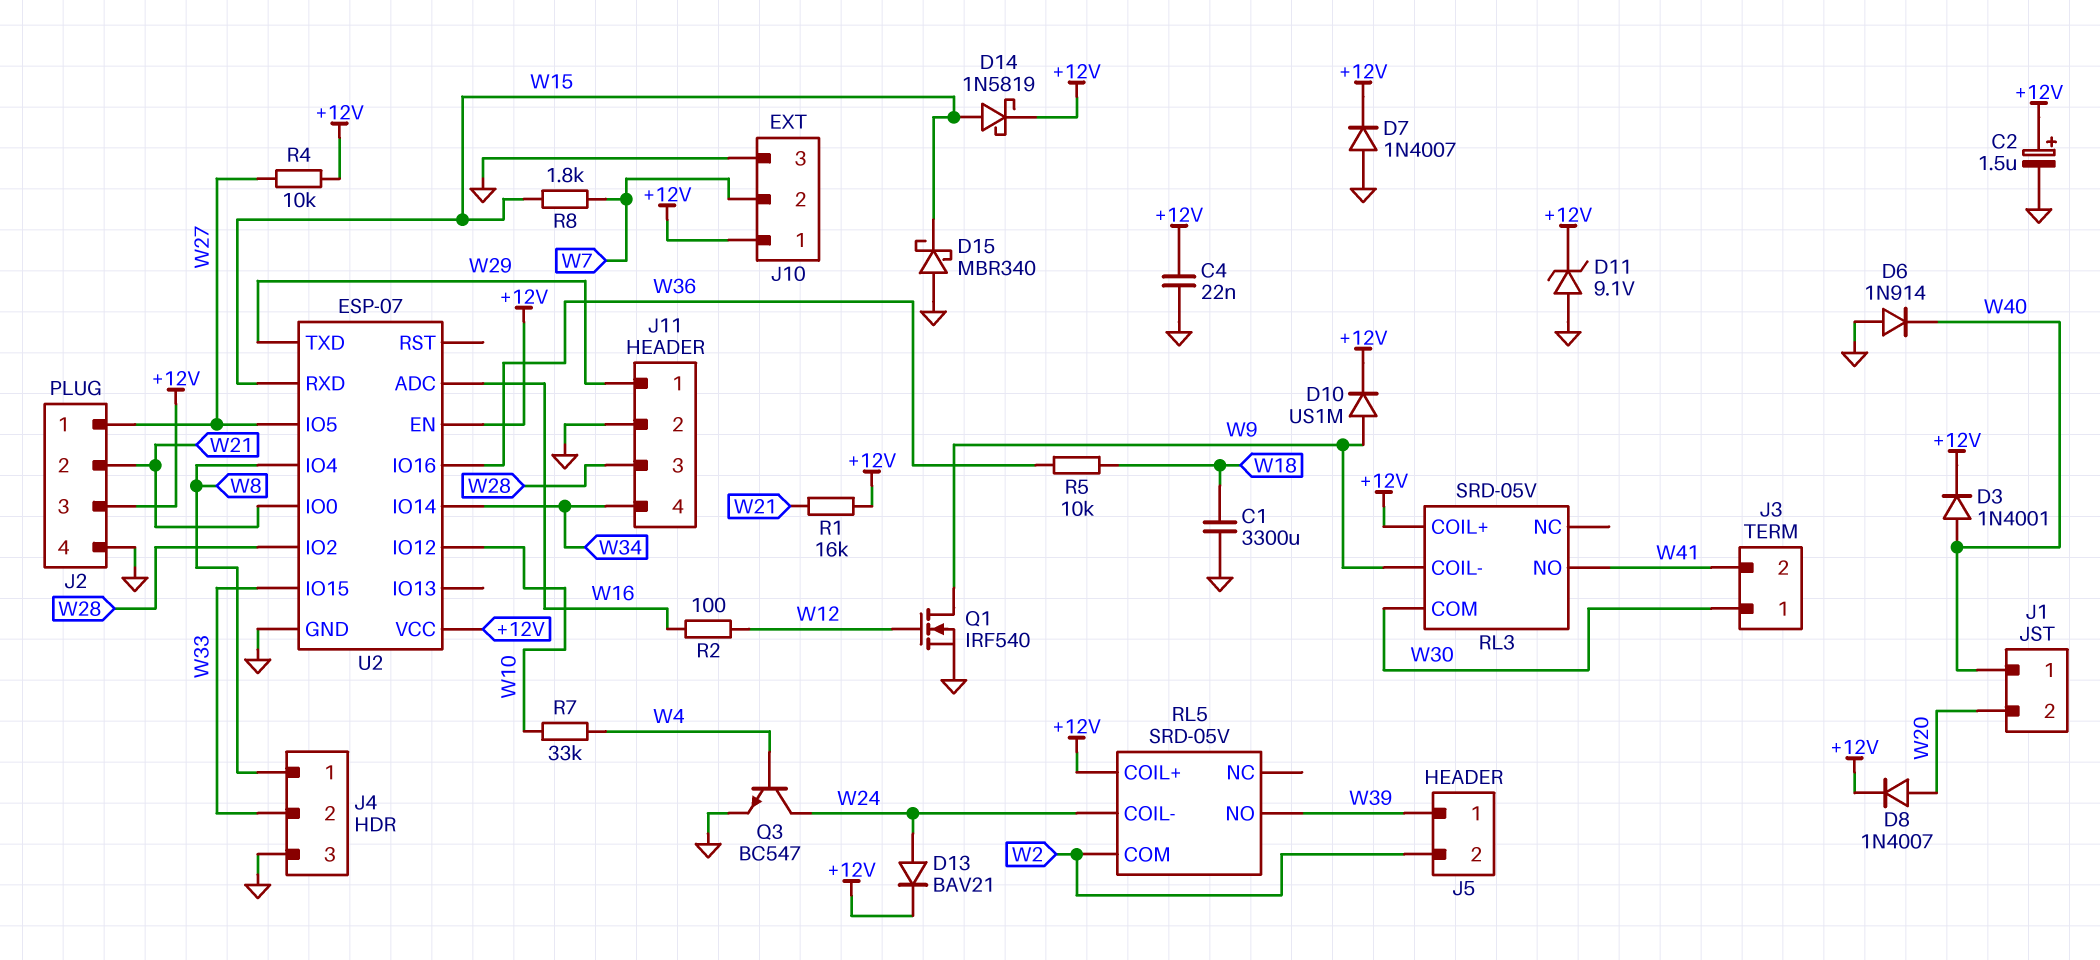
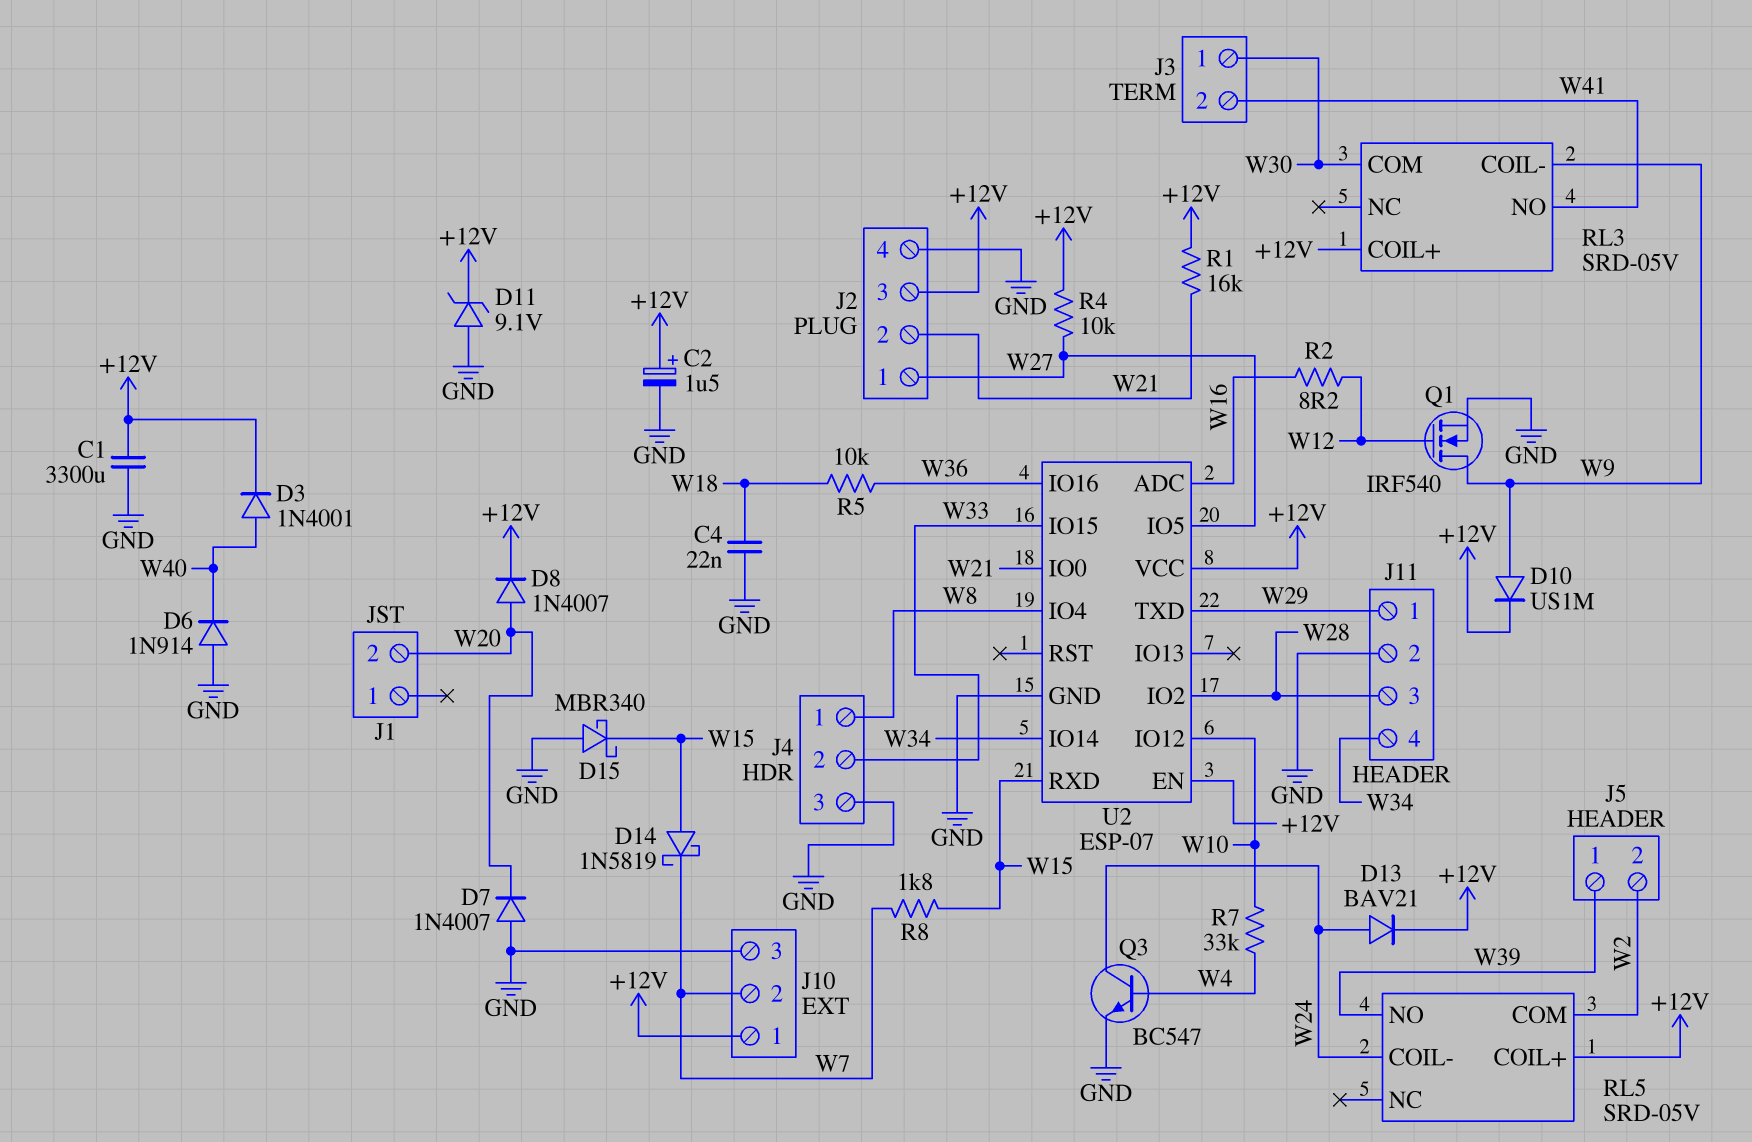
C1: 3300uF (GND, W18) -> 3300uF (+12V, GND)
C4: 22nF (+12V, GND) -> 22nF (GND, W18)
D7: diode 1N4007 (A GND, K +12V) -> diode 1N4007 (A GND, K W20)
D14: schottky 1N5819 (A W15, K +12V) -> schottky 1N5819 (A W15, K W7)
J1 pin 1: W40 -> none
R2: 100 (W12, W16) -> 8.2 (W12, W16)

